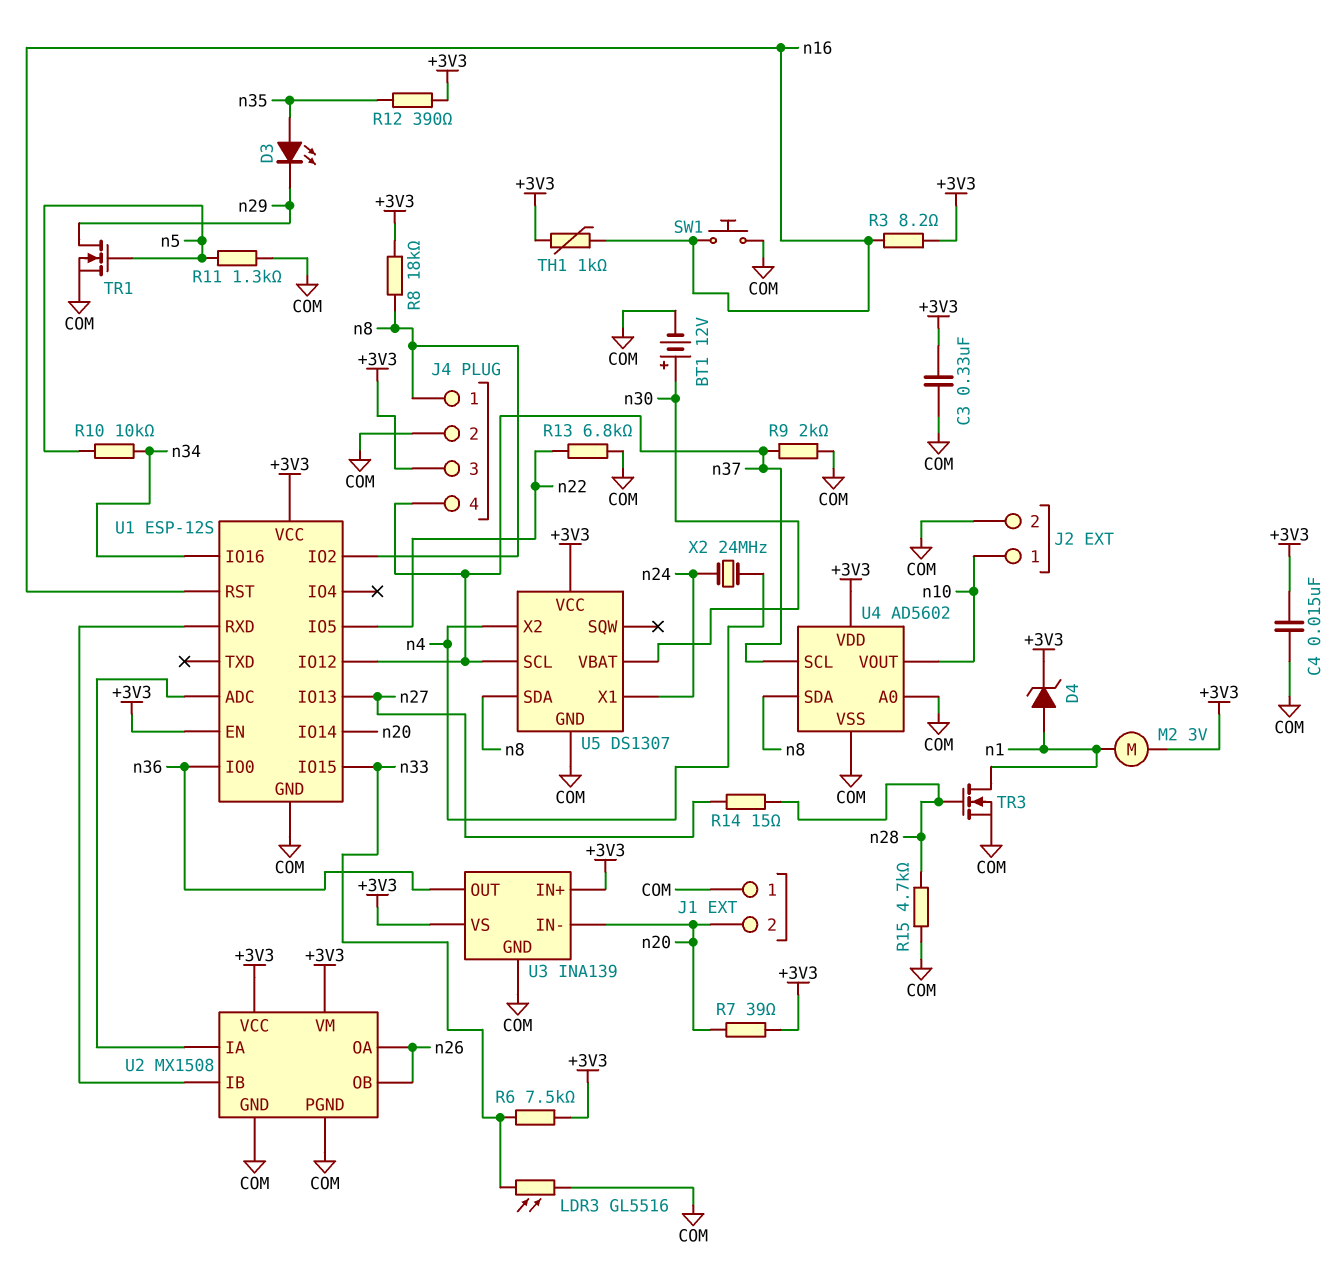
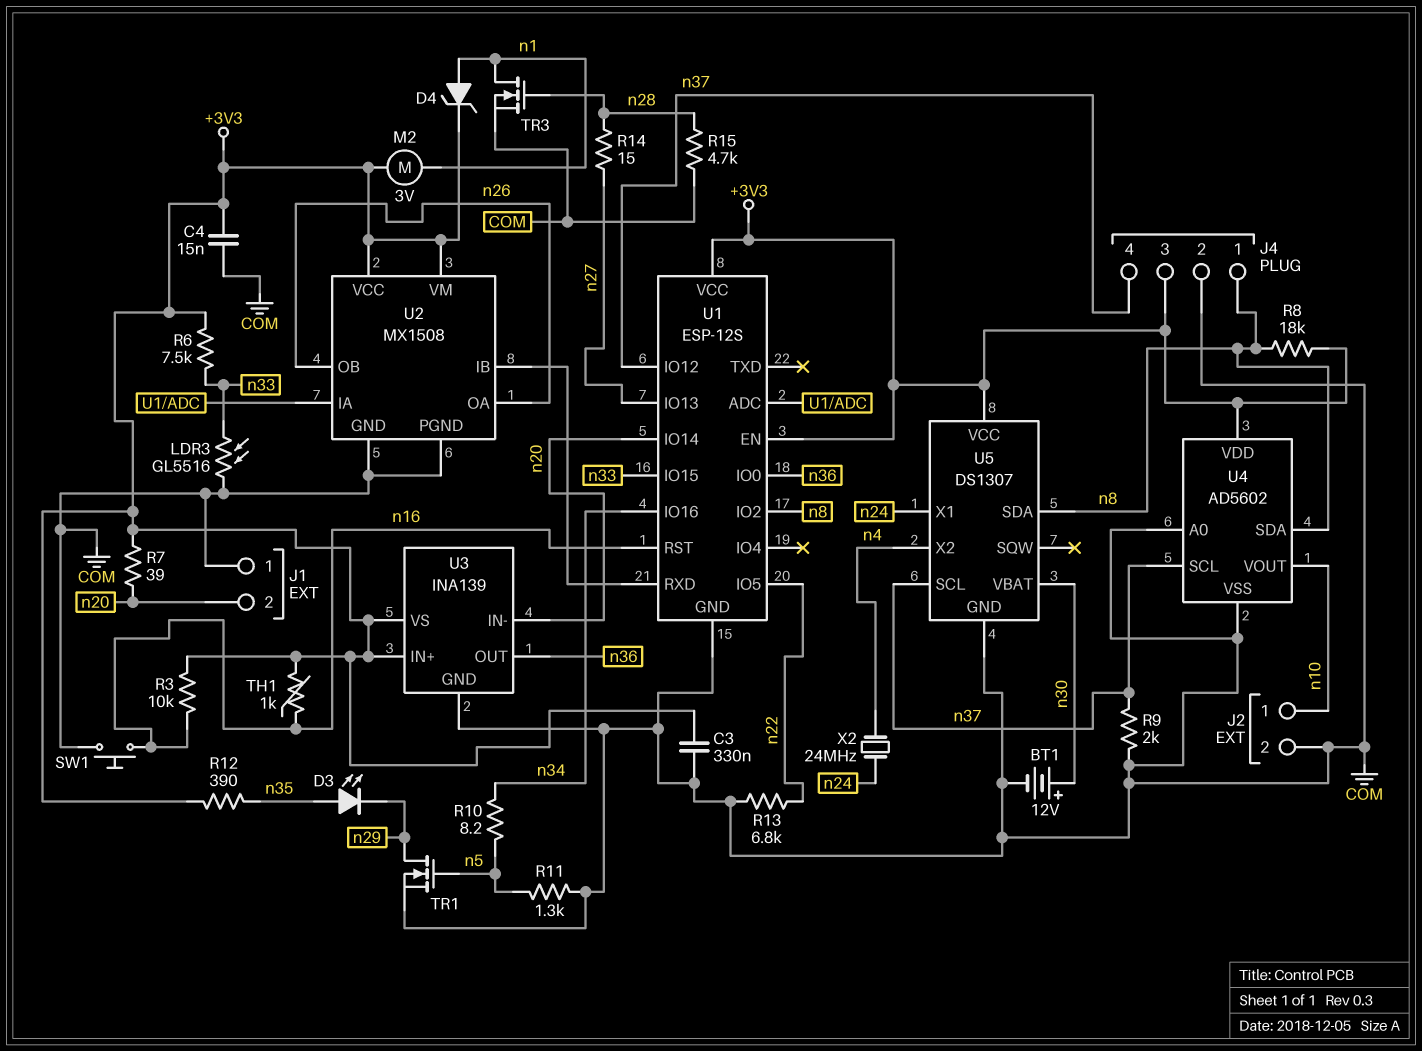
R3: 8.2 (+3V3, n16) -> 10k (+3V3, n16)
R10: 10k (n5, n34) -> 8.2 (n5, n34)

